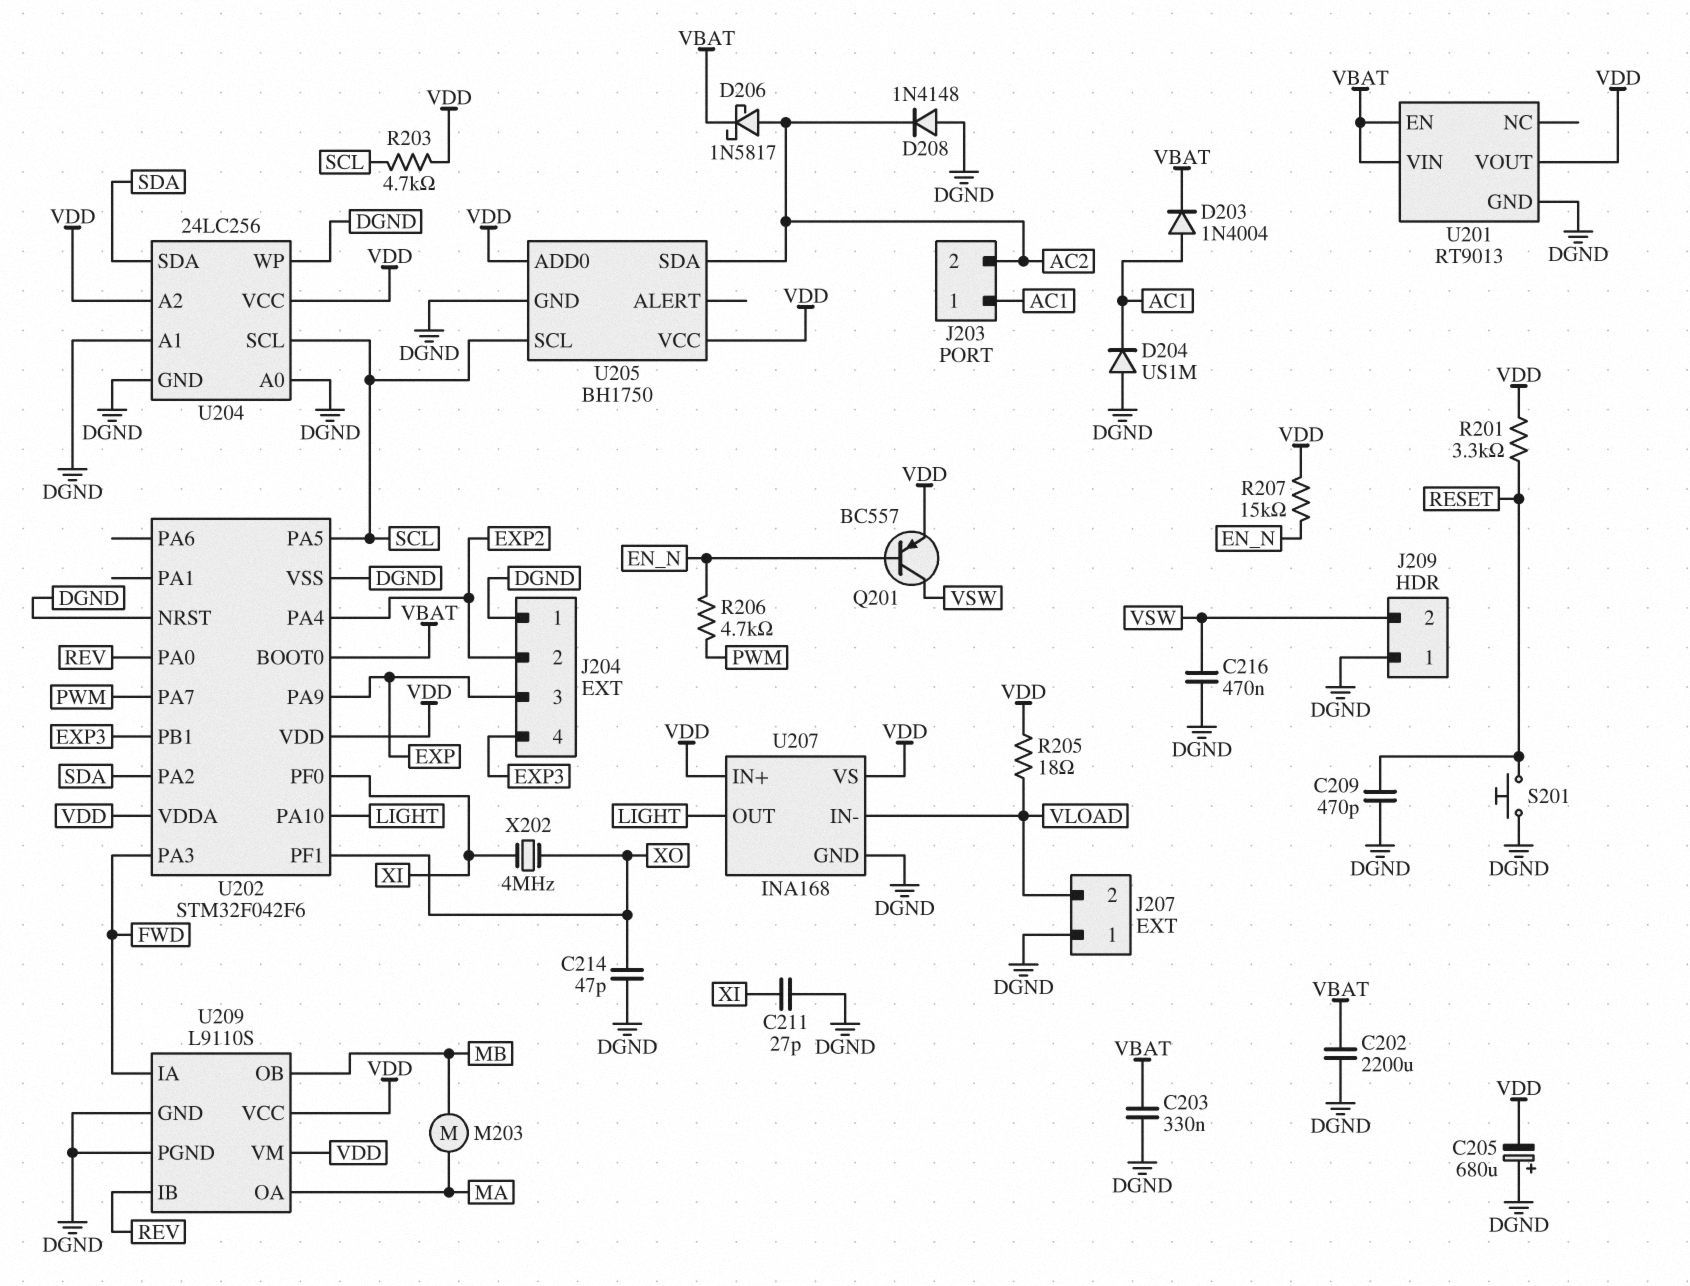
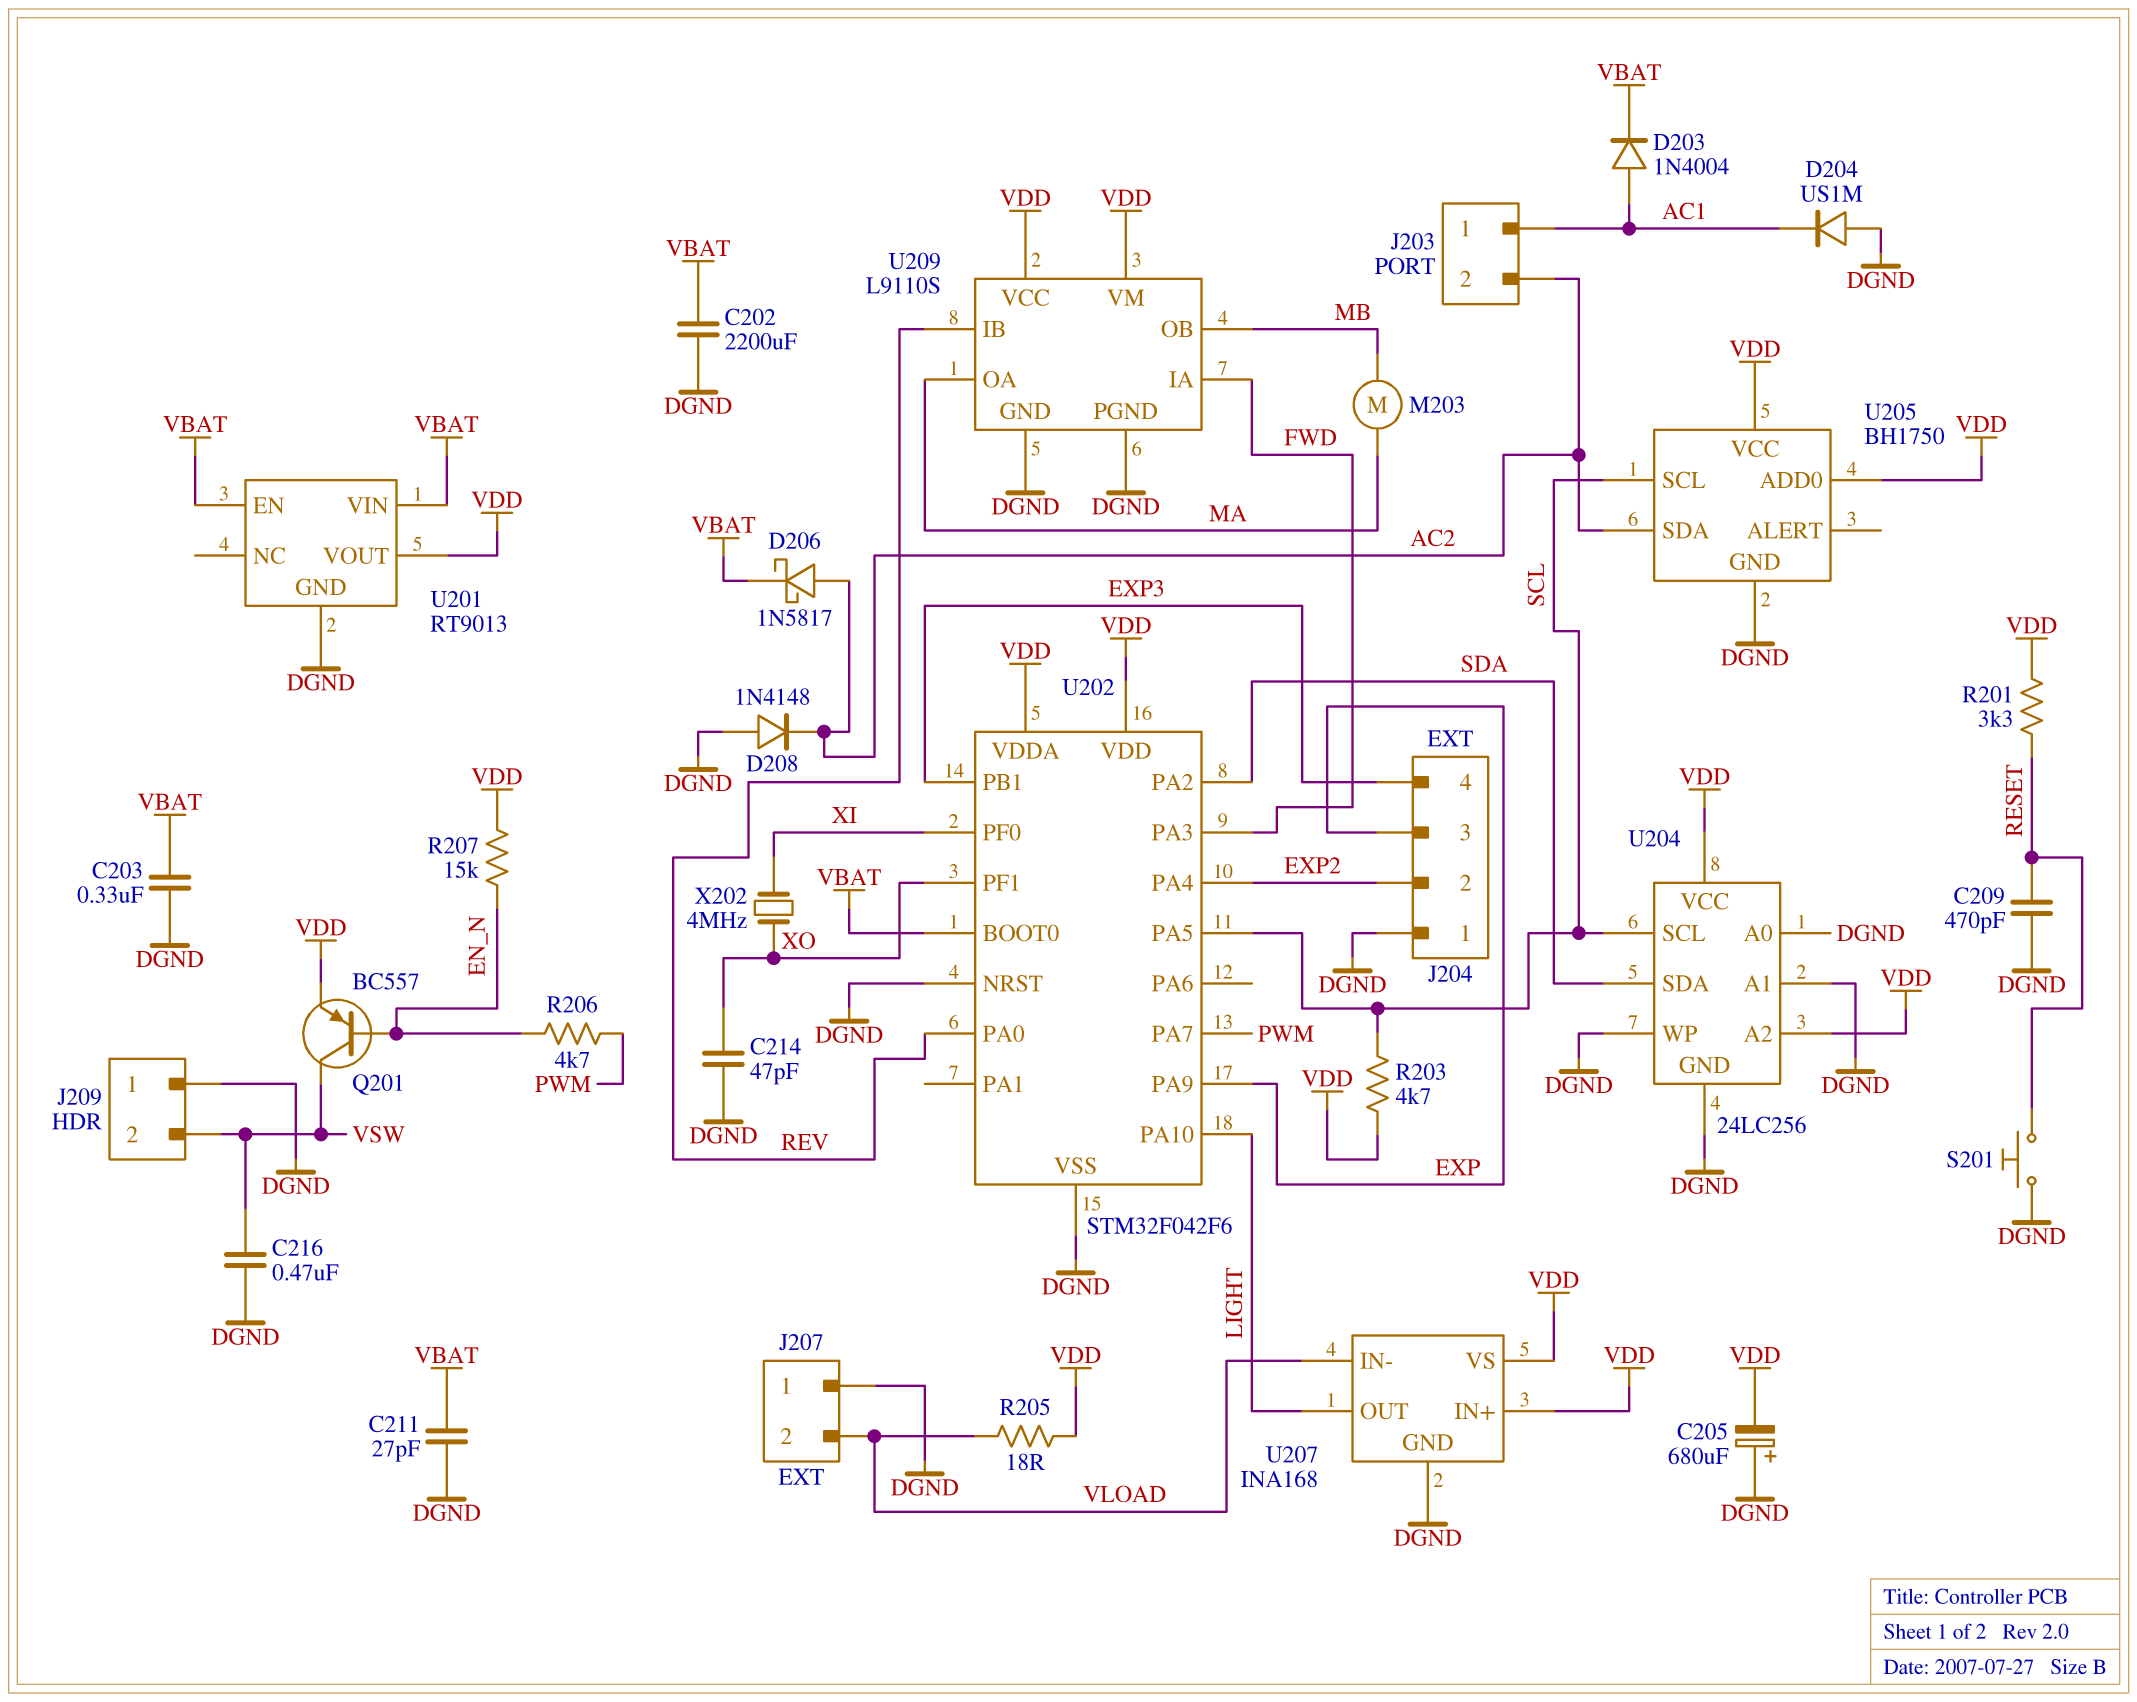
C211: 27pF (DGND, XI) -> 27pF (DGND, VBAT)

